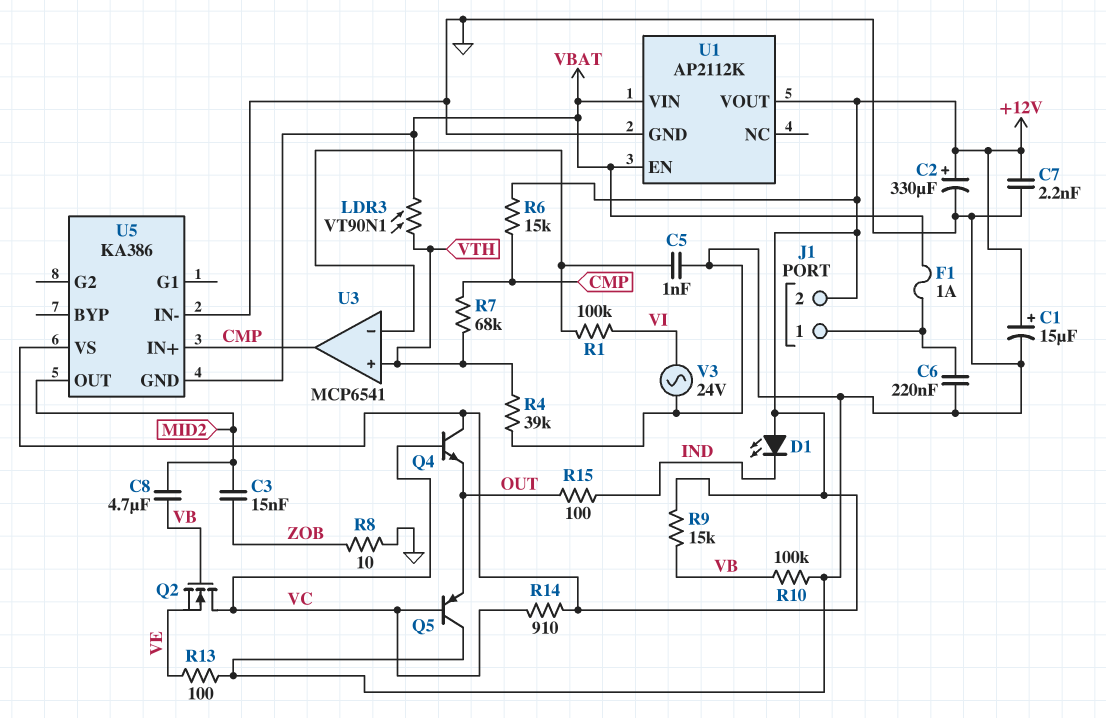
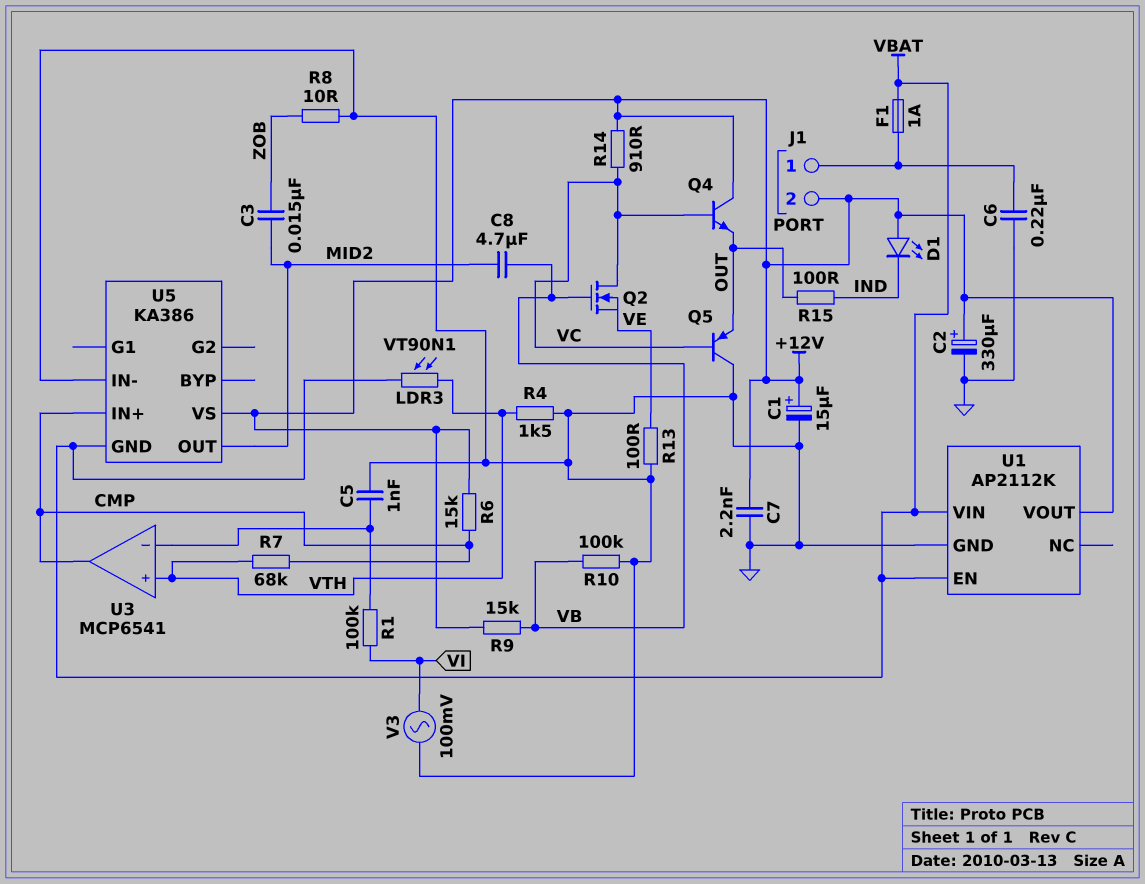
R4: 39k (GND, VTH) -> 1.5k (GND, VTH)
V3: AC 24V (GND, VI) -> AC 100mV (GND, VI)

